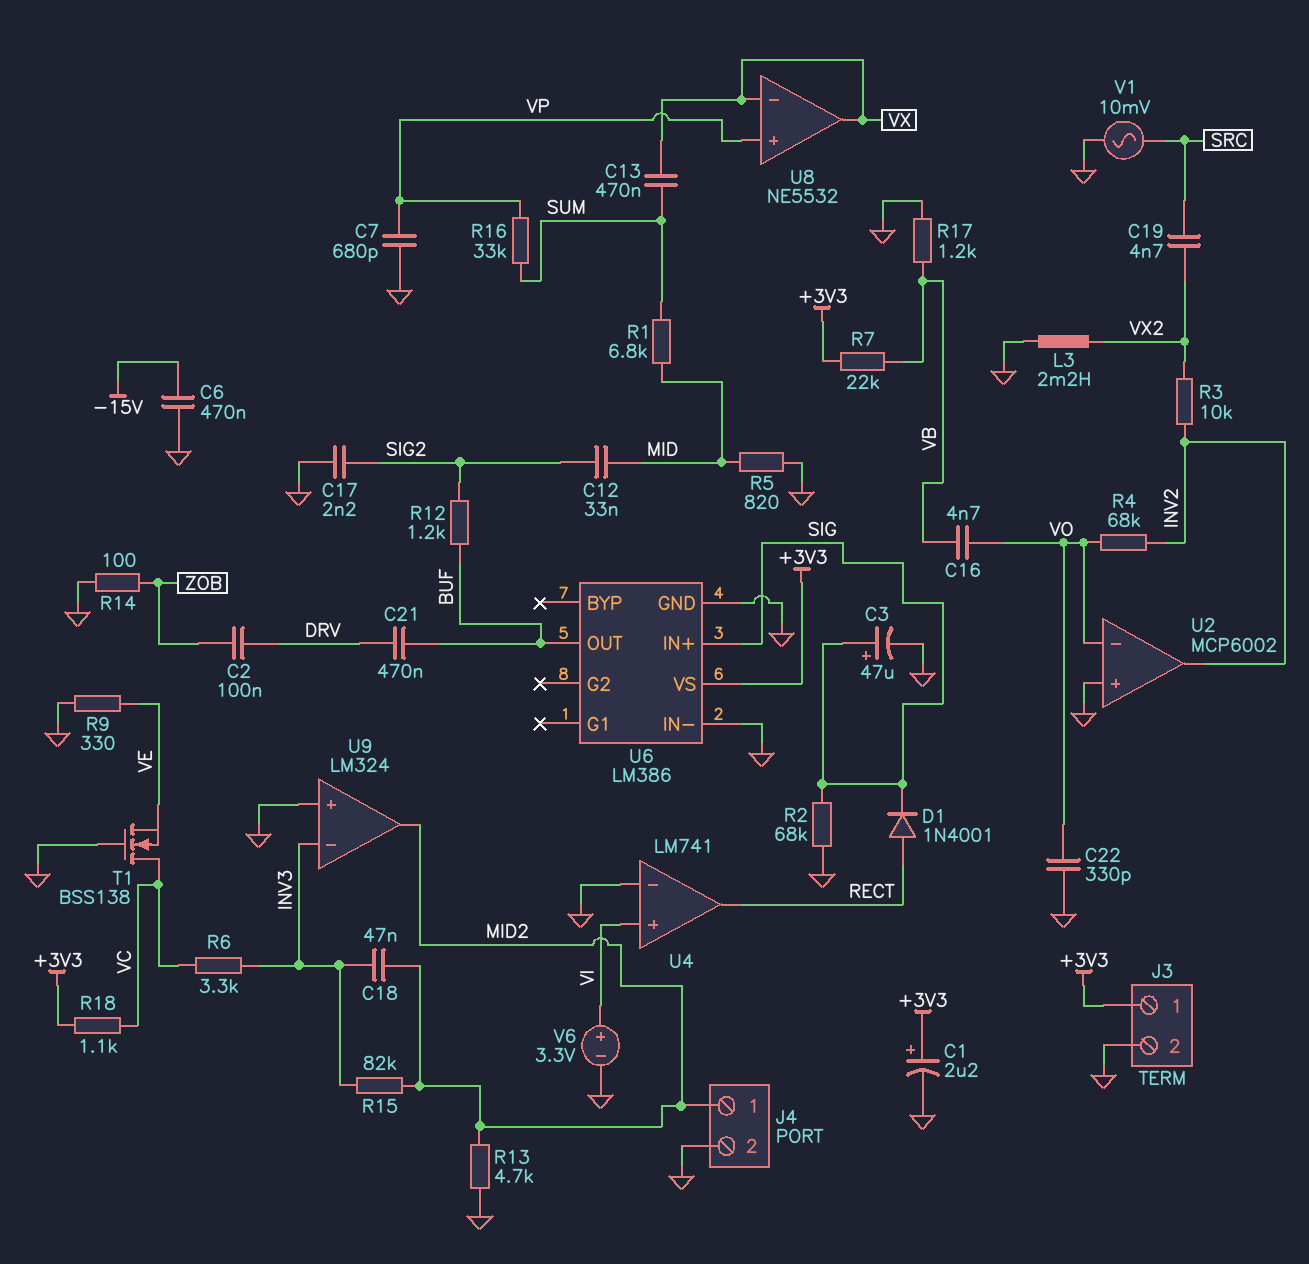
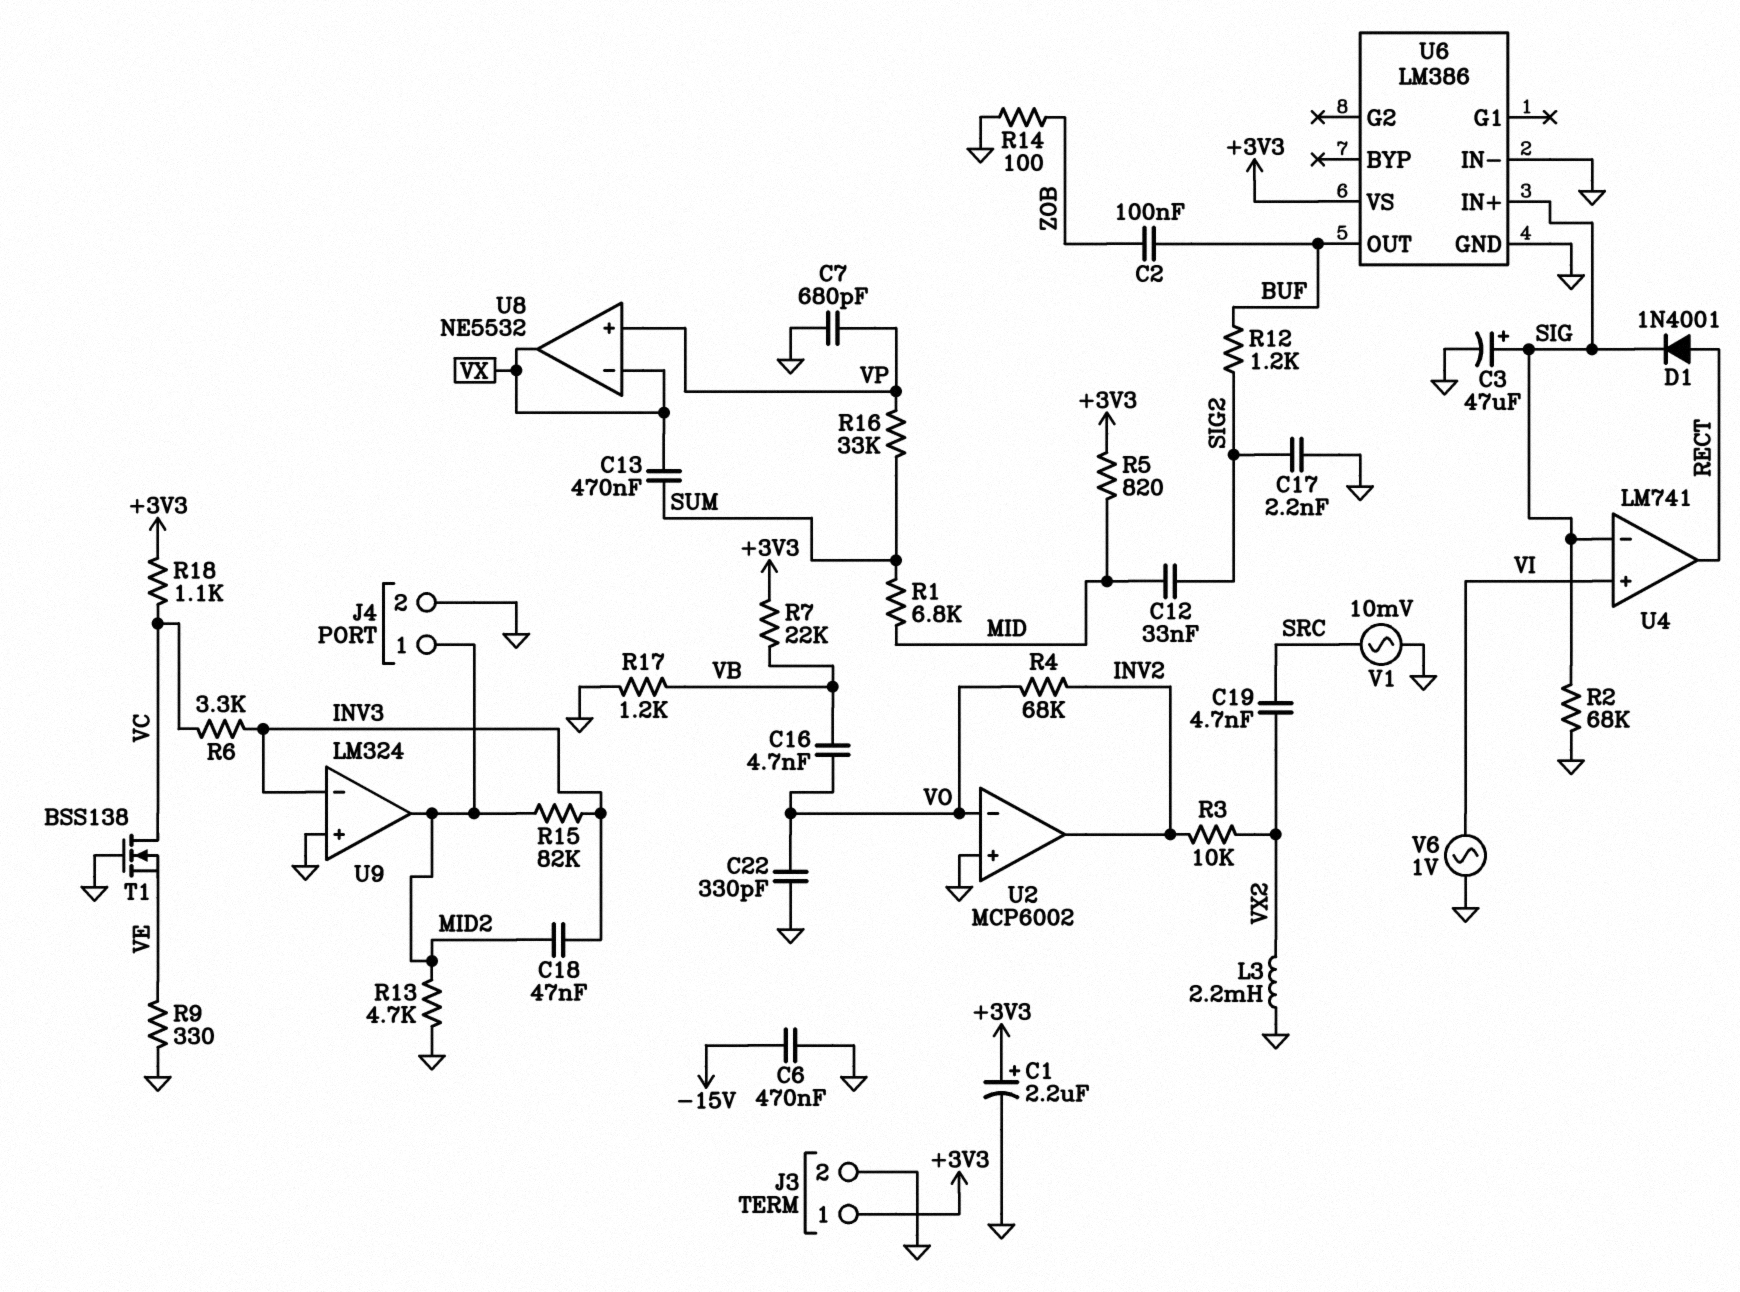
C2: 100nF (DRV, ZOB) -> 100nF (BUF, ZOB)
C21: 470nF (BUF, DRV) -> none
R5: 820 (GND, MID) -> 820 (+3V3, MID)
U4 pin in-: GND -> SIG
V6: 3.3V (plus VI, minus GND) -> AC 1V (GND, VI)

